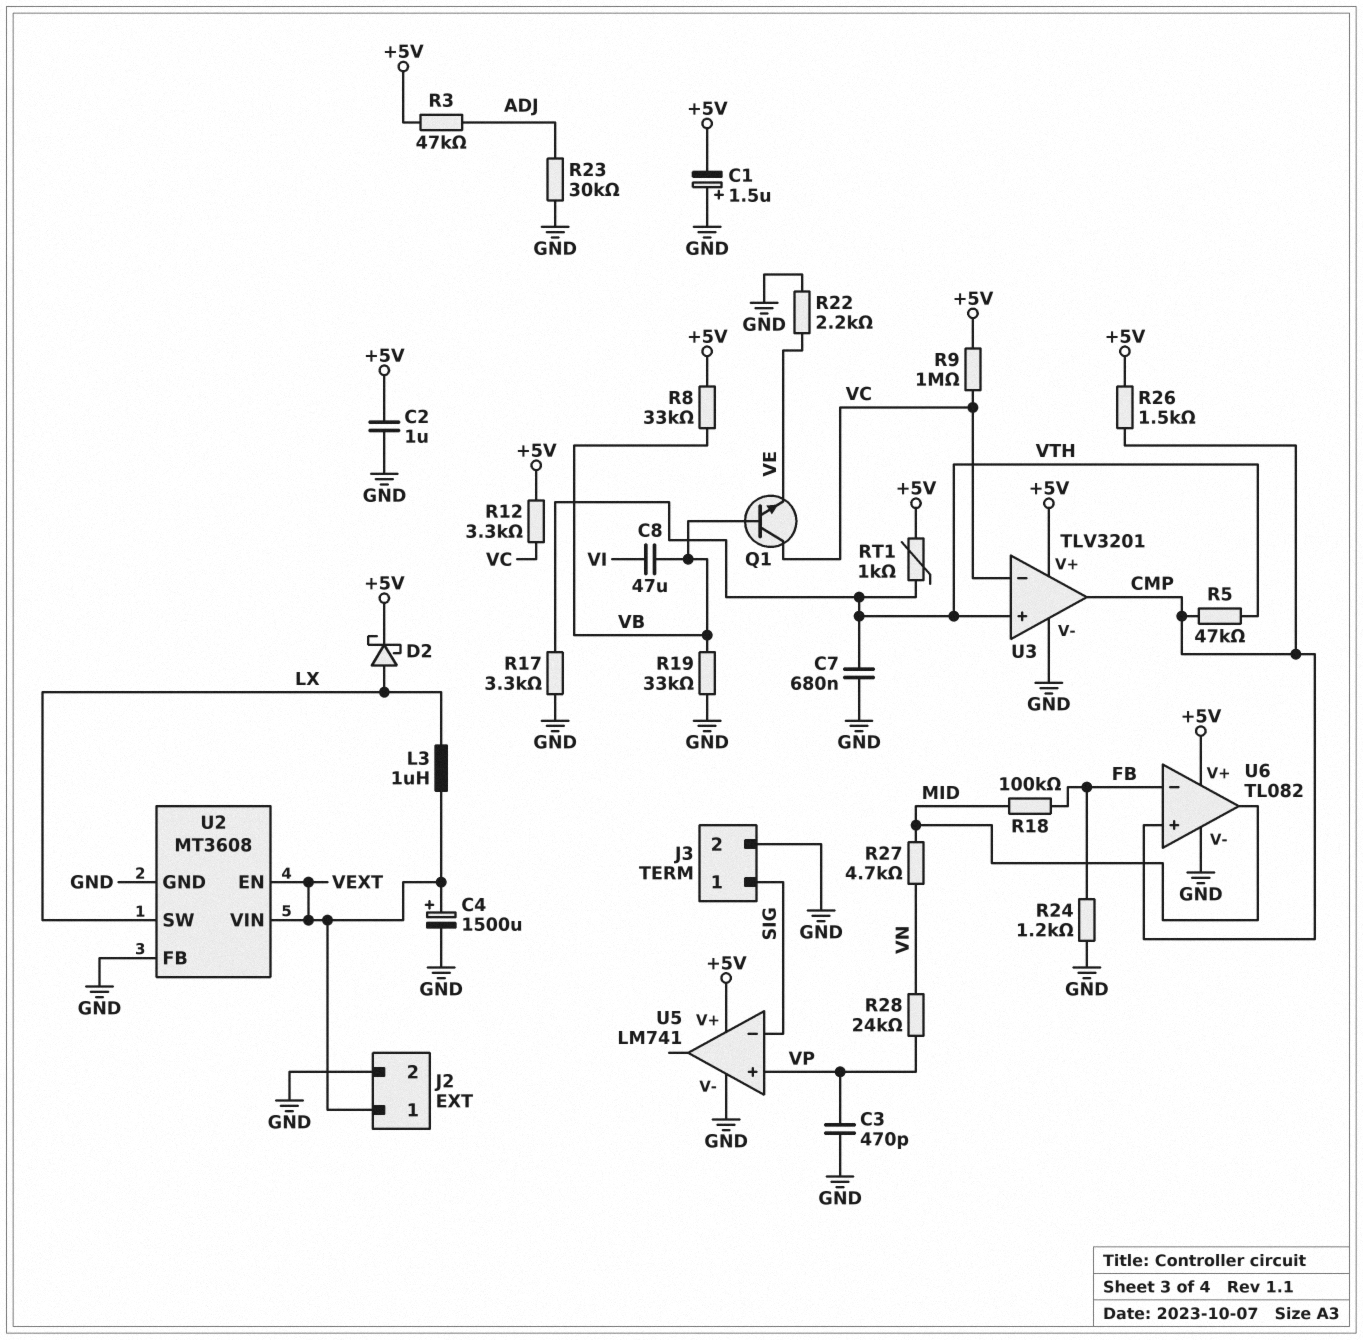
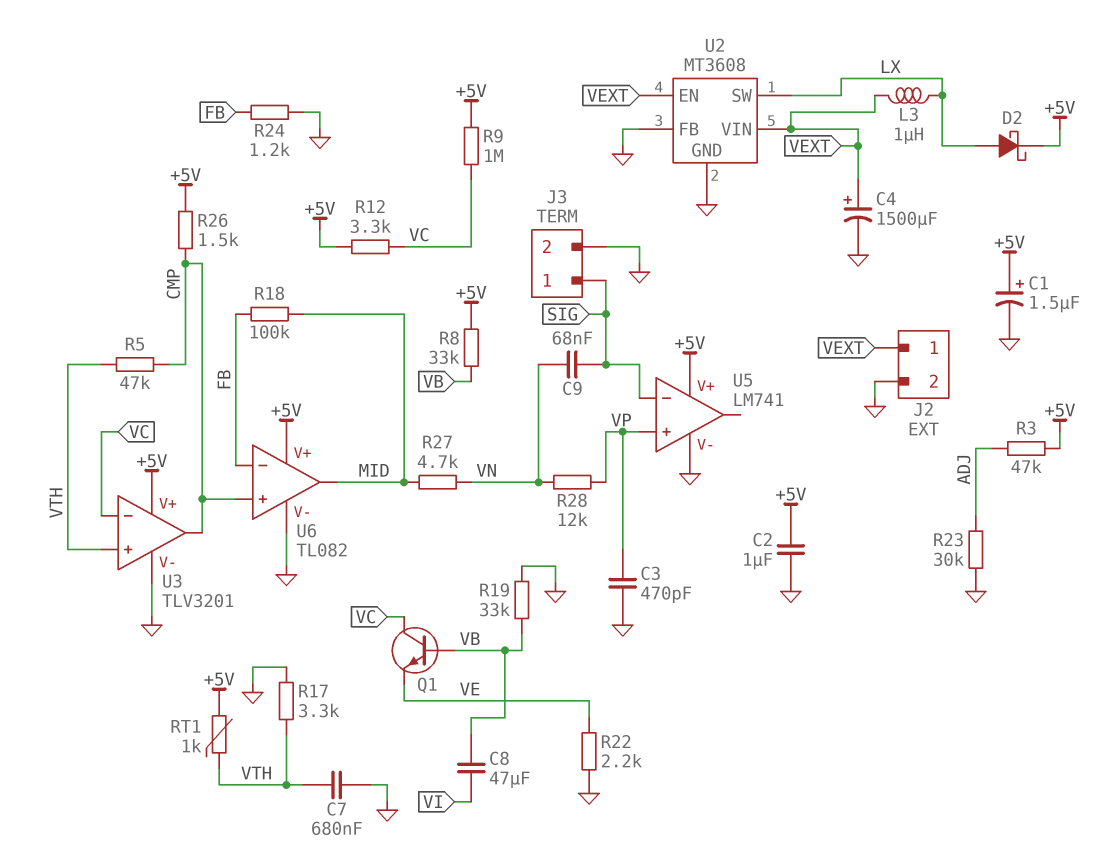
C1: 1.5uF (plus GND, minus +5V) -> 1.5uF (plus +5V, minus GND)
C9: none -> 68nF (SIG, VN)
R28: 24k (VN, VP) -> 12k (VN, VP)

